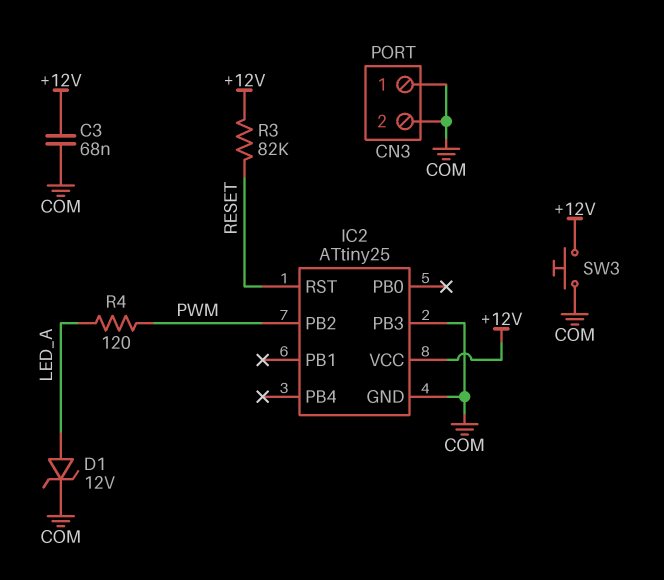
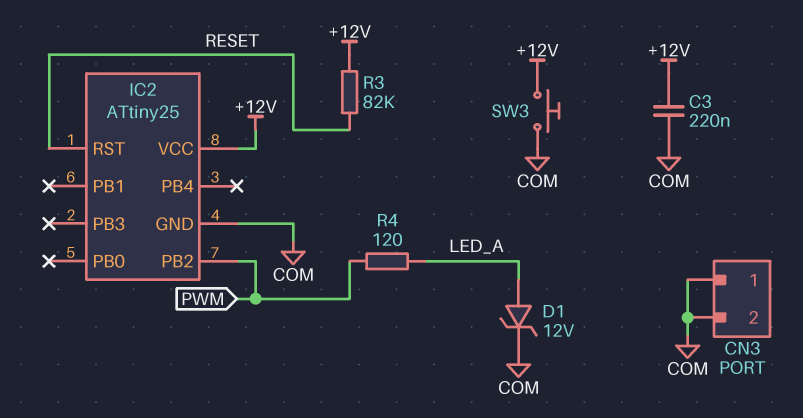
C3: 68nF (+12V, COM) -> 220nF (+12V, COM)
IC2 pin PB3: COM -> none

